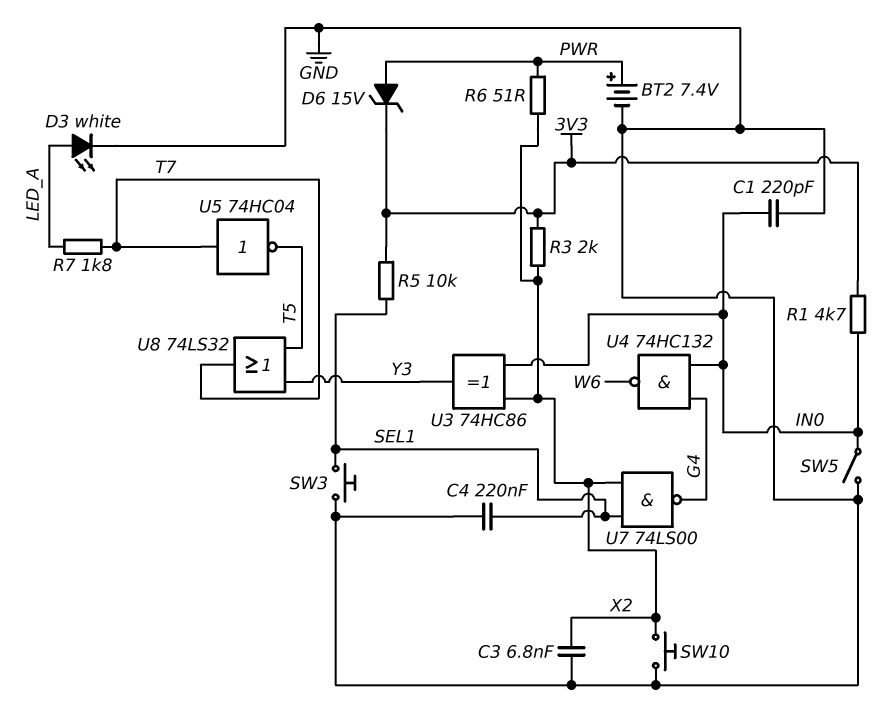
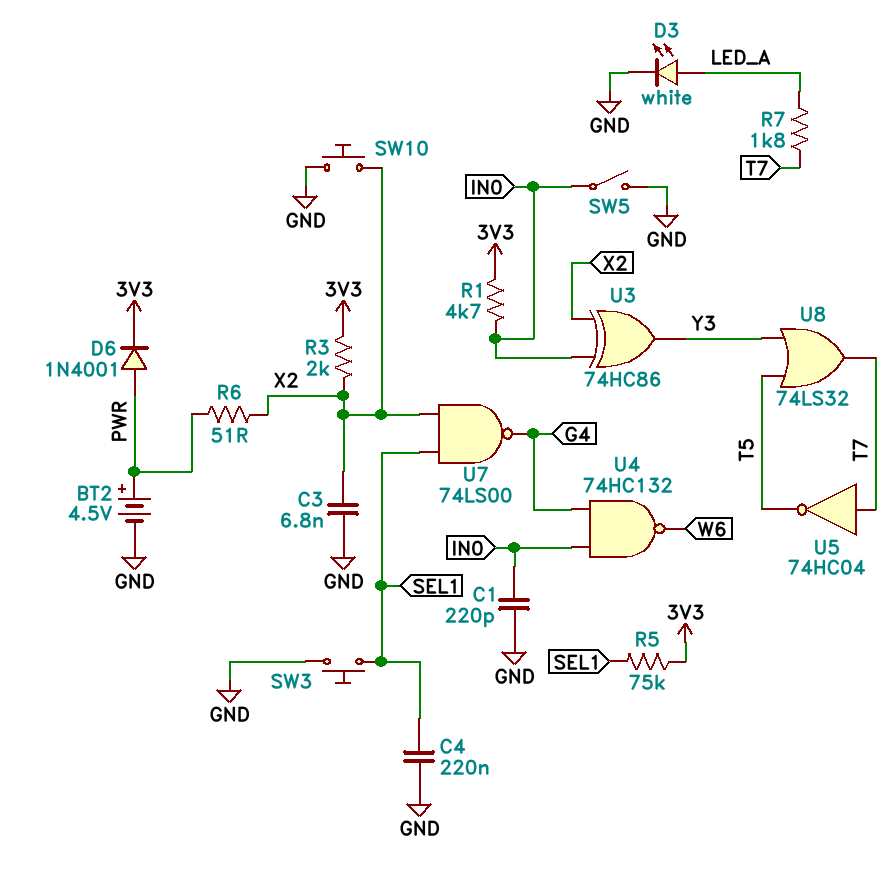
BT2: 7.4V (plus PWR, minus GND) -> 4.5V (plus PWR, minus GND)
D6: zener 15V (A PWR, K 3V3) -> diode 1N4001 (A PWR, K 3V3)
R5: 10k (3V3, SEL1) -> 75k (3V3, SEL1)

